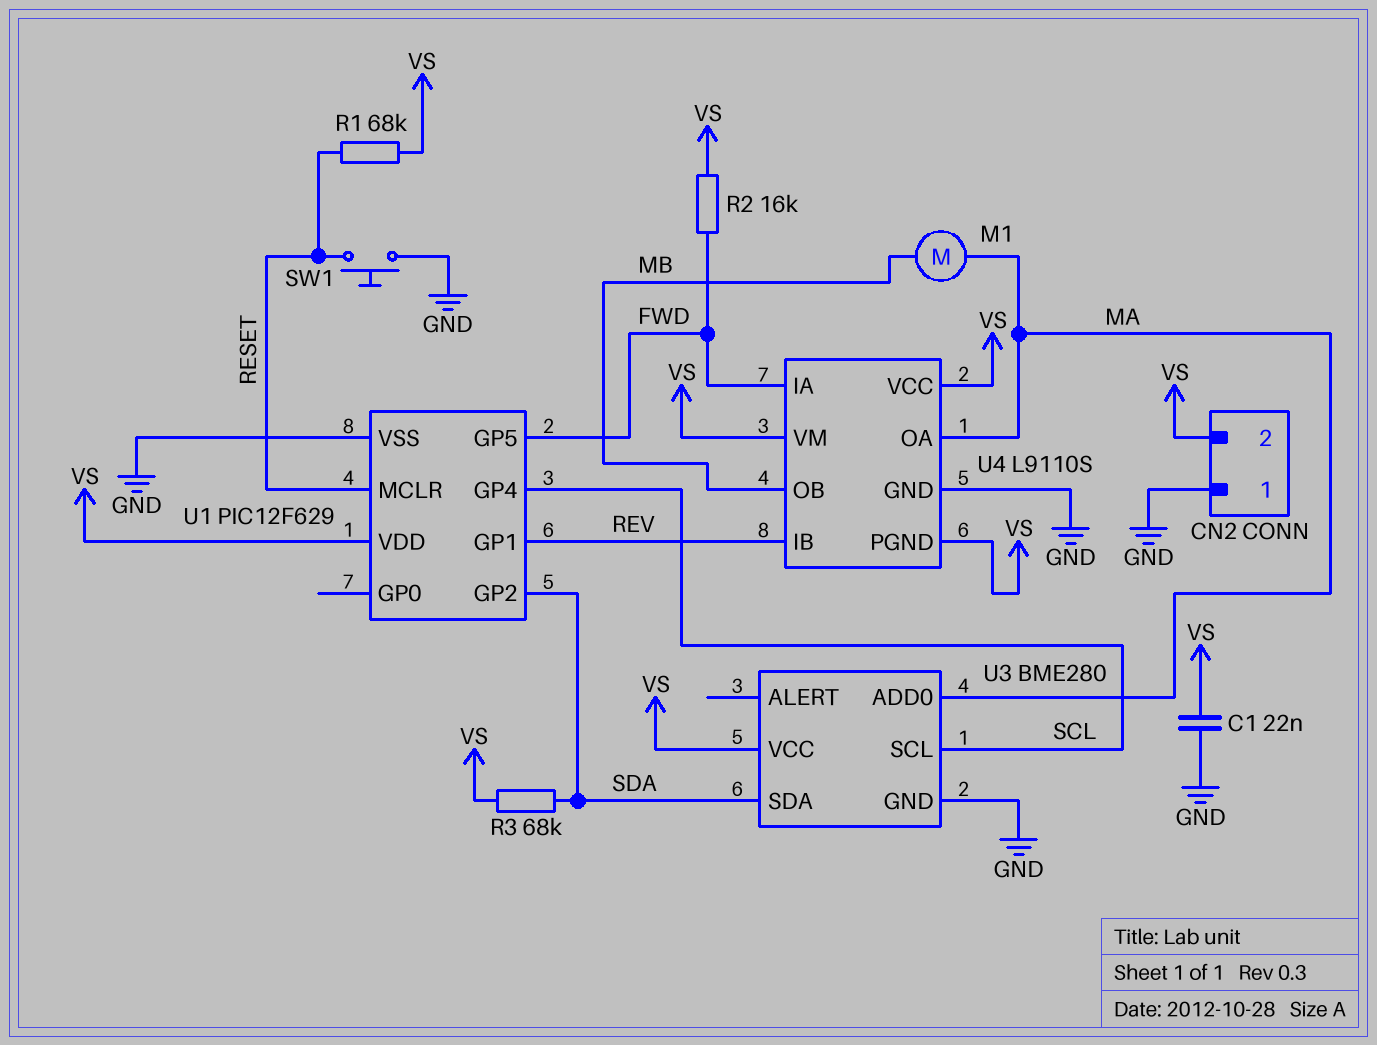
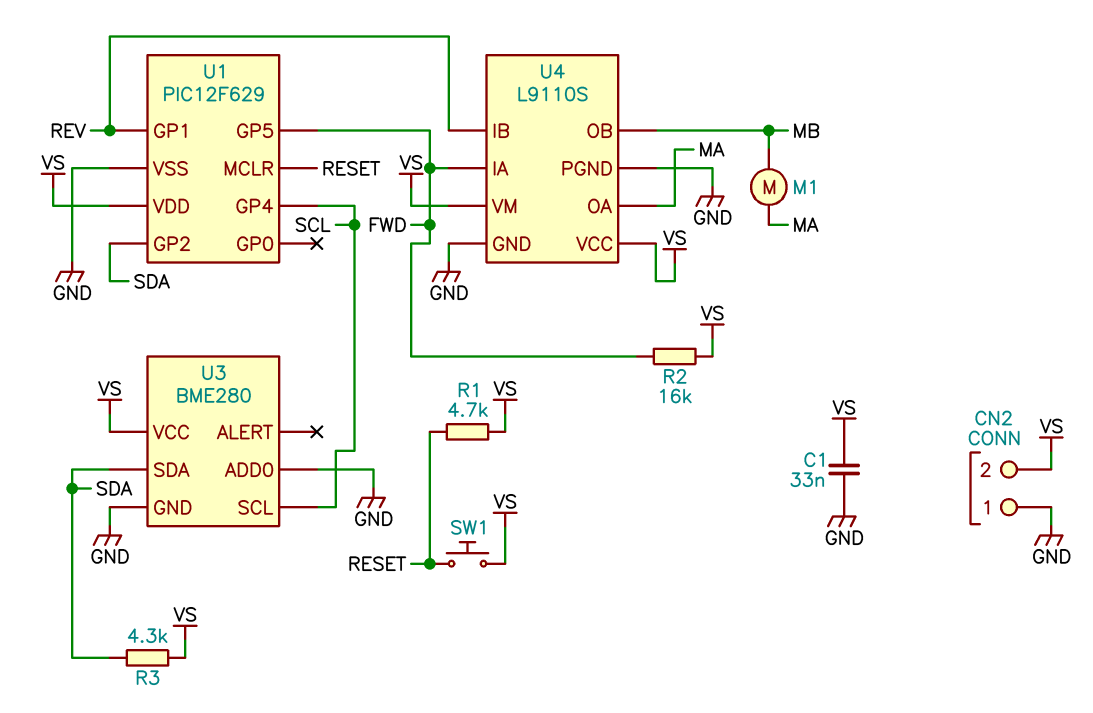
C1: 22nF (GND, VS) -> 33nF (GND, VS)
R1: 68k (RESET, VS) -> 4.7k (RESET, VS)
R3: 68k (SDA, VS) -> 4.3k (SDA, VS)
SW1: button (GND, RESET) -> button (RESET, VS)
U3 pin ADD0: MA -> GND
U4 pin PGND: VS -> GND

